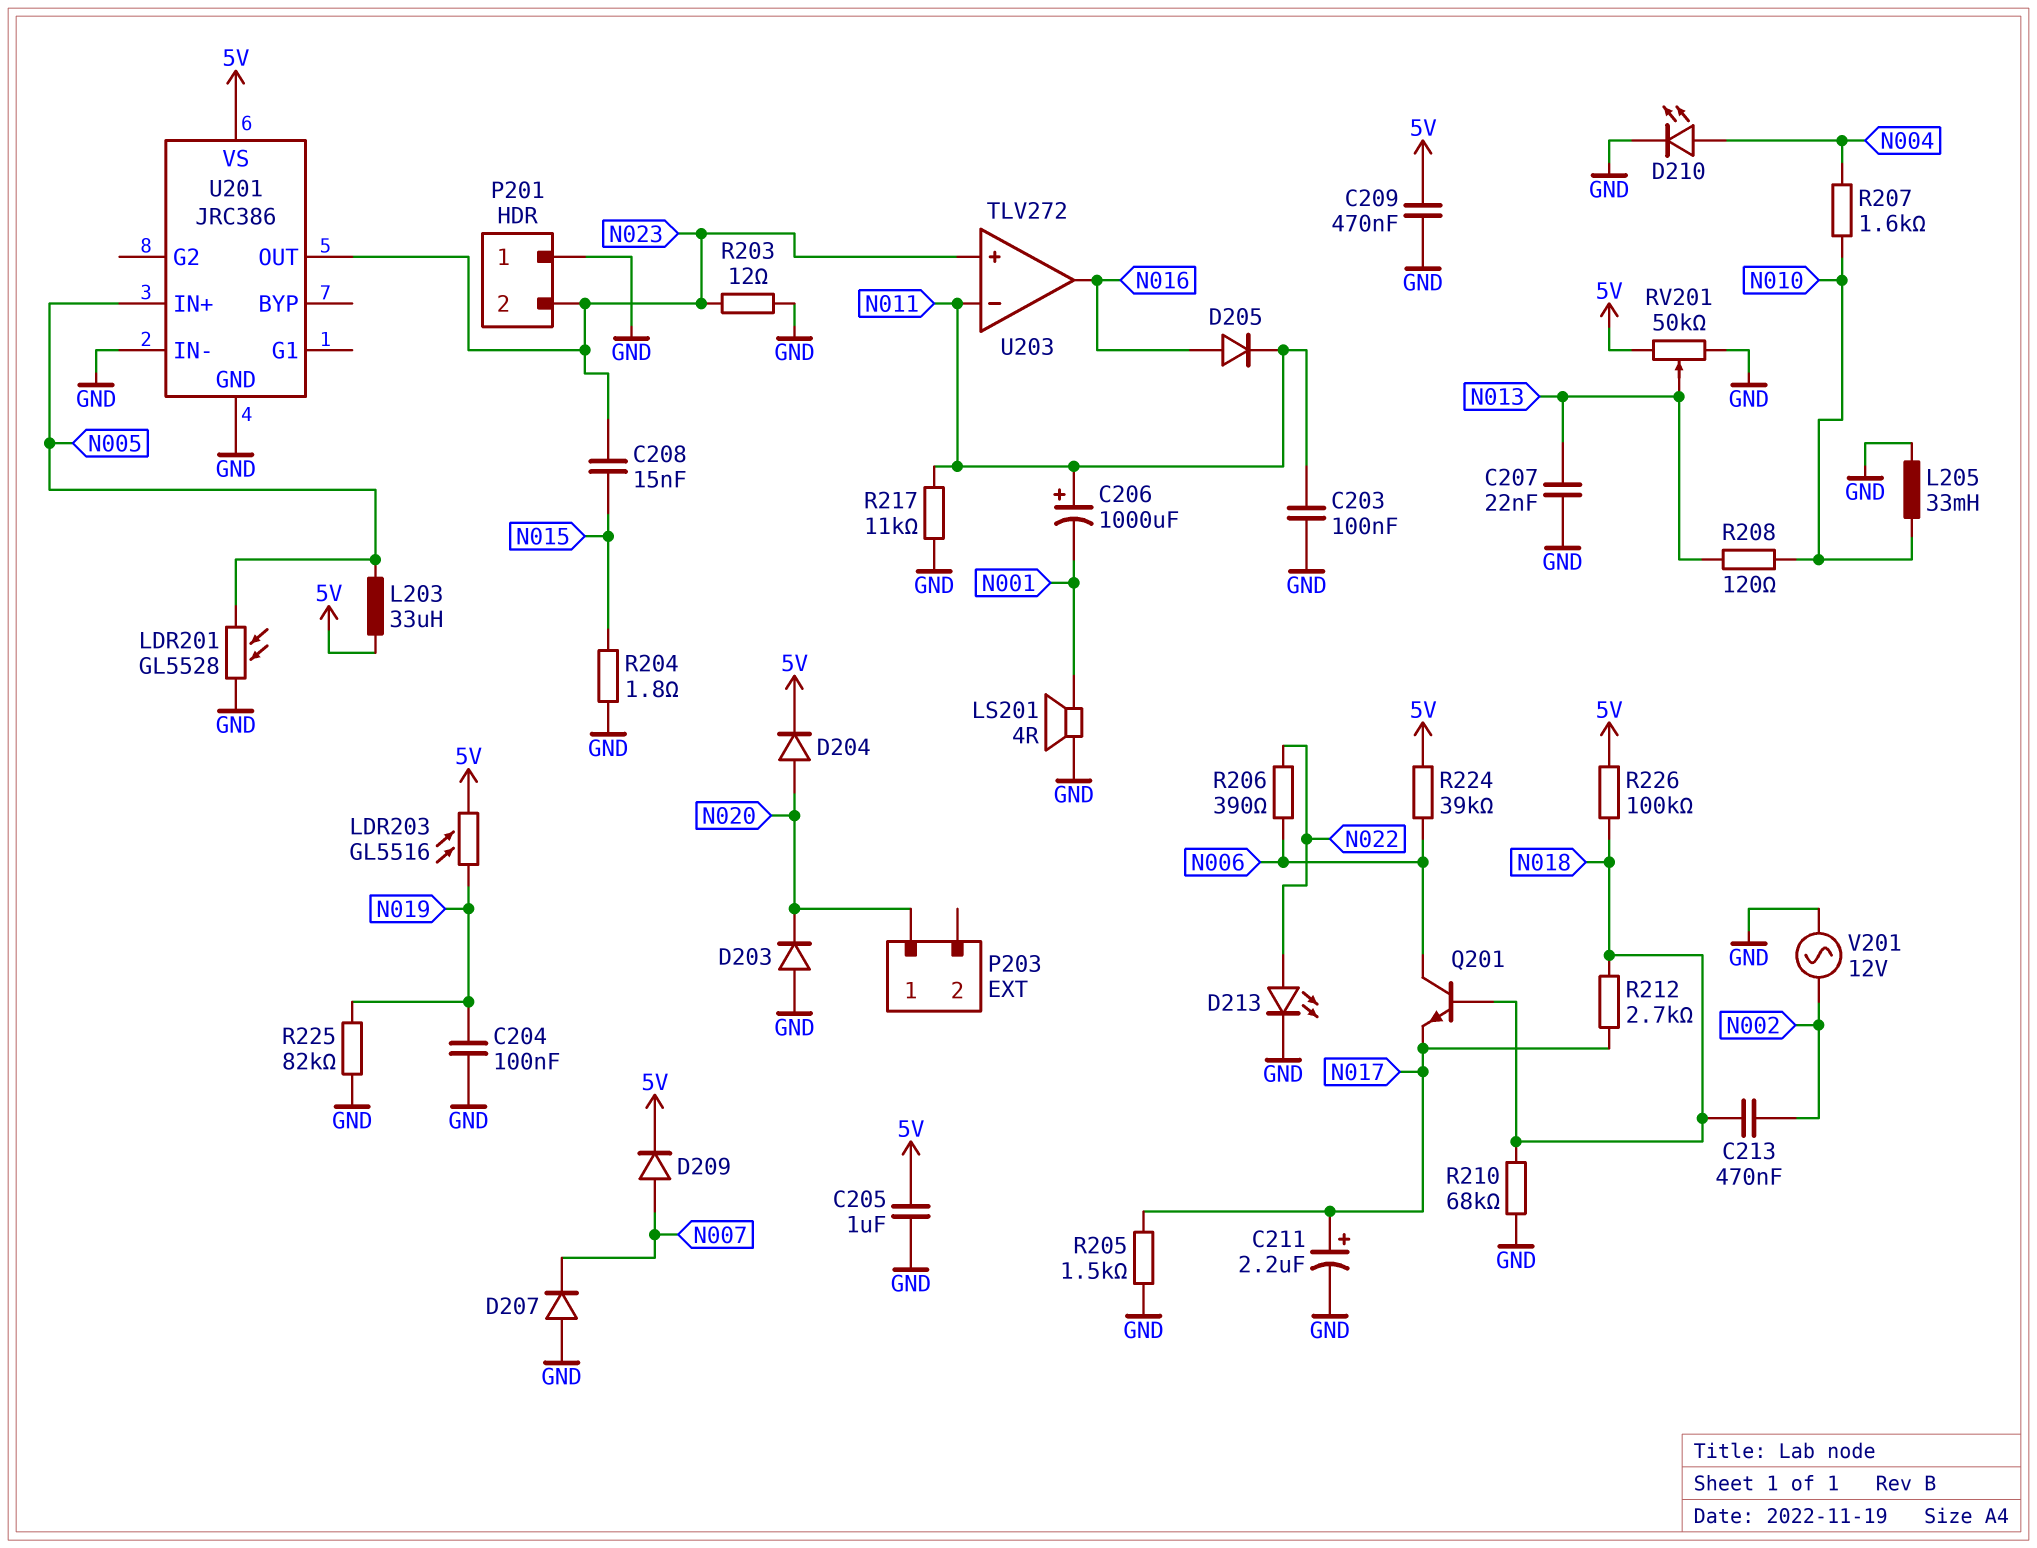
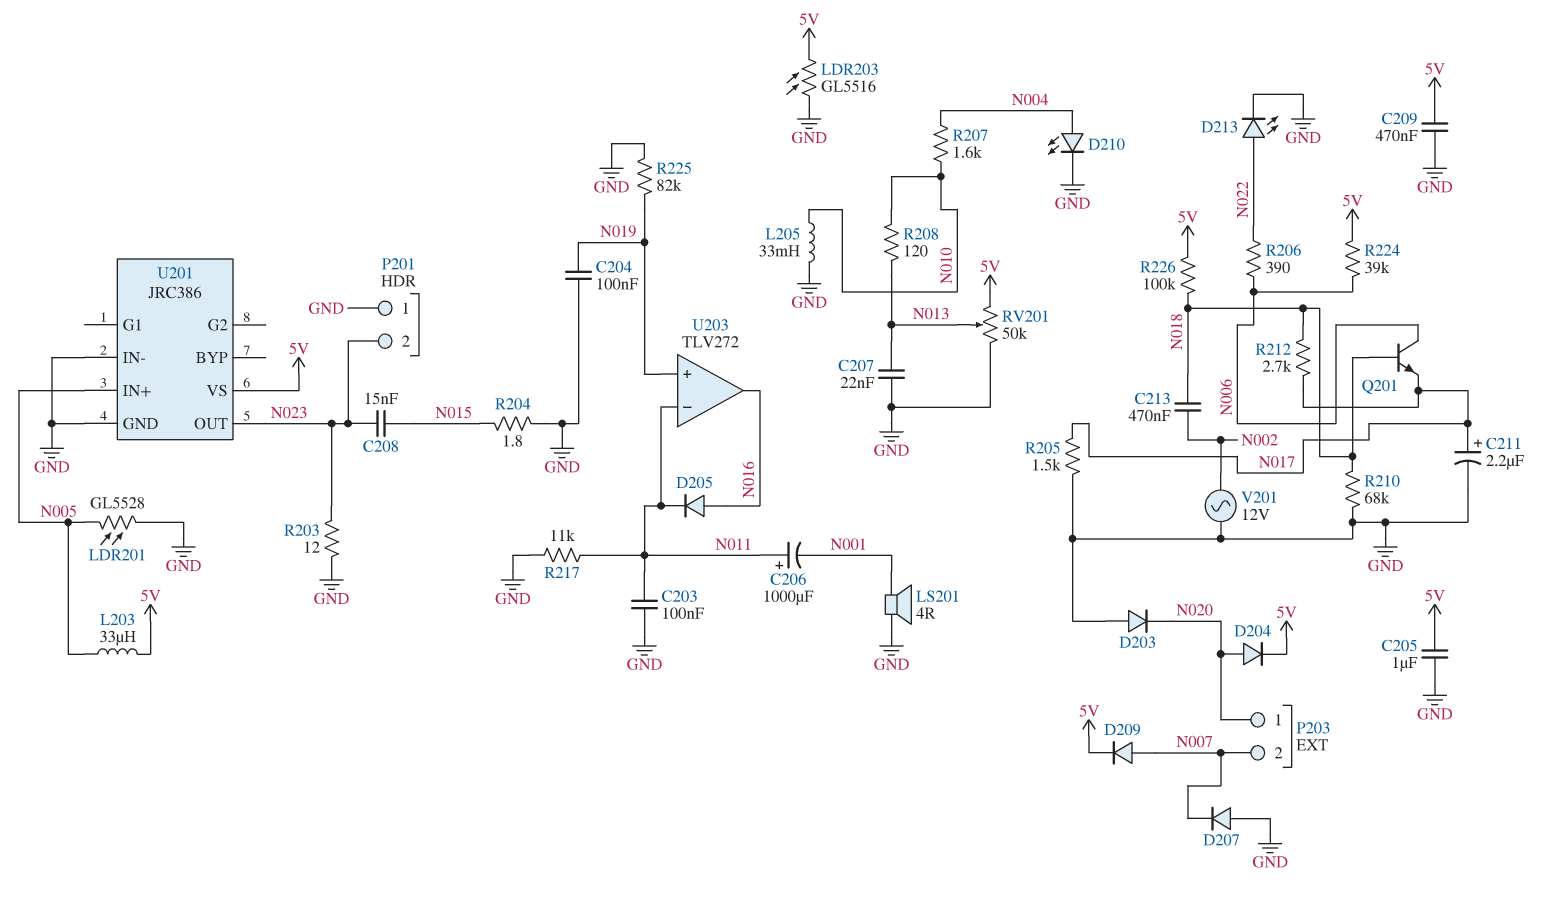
LDR203: GL5516 (5V, N019) -> GL5516 (5V, GND)
P203 pin 2: none -> N007
U203 pin in+: N023 -> N019

